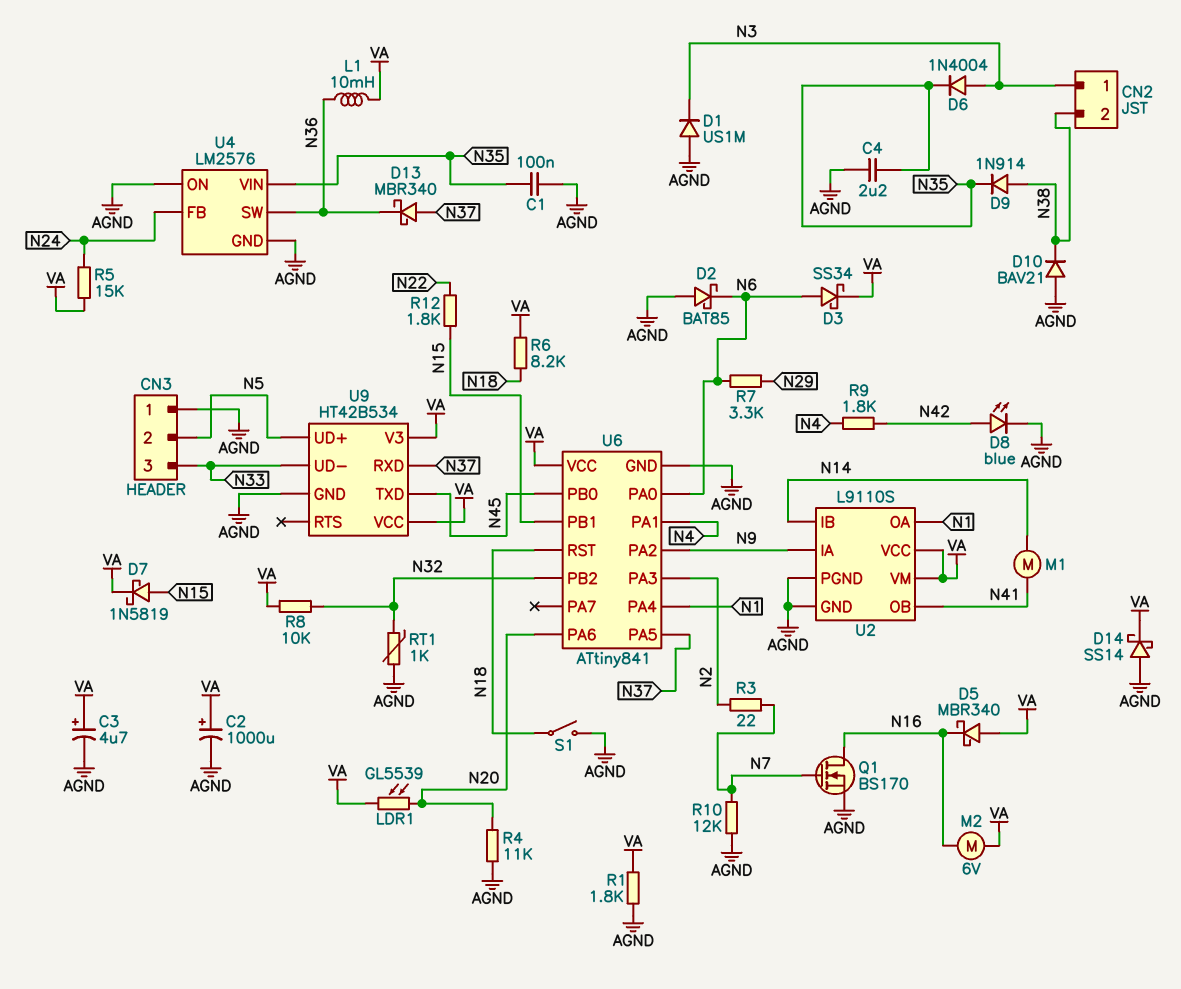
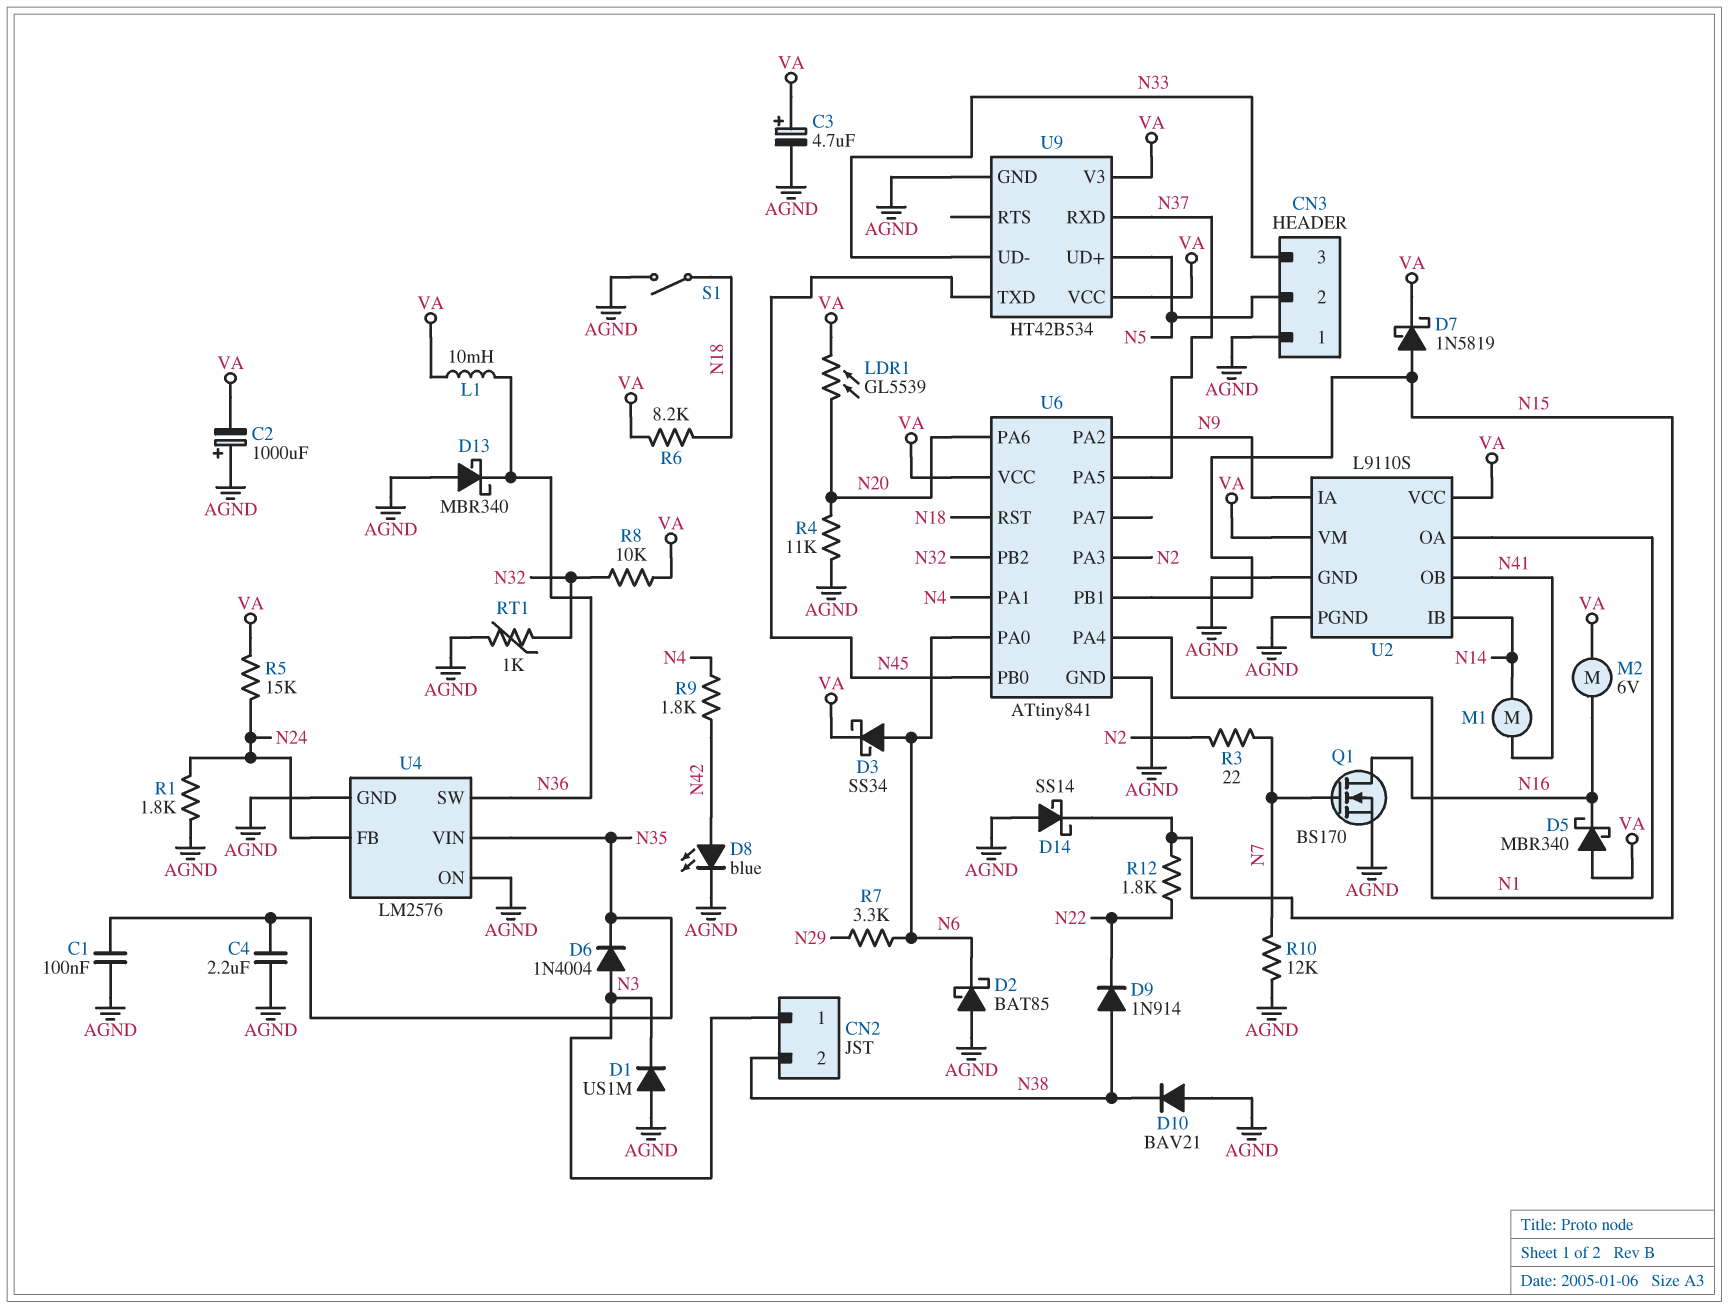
C2: 1000uF (plus VA, minus AGND) -> 1000uF (plus AGND, minus VA)
D9: diode 1N914 (A N38, K N35) -> diode 1N914 (A N38, K N22)
D13: schottky MBR340 (A N37, K N36) -> schottky MBR340 (A AGND, K N36)
D14: schottky SS14 (A AGND, K VA) -> schottky SS14 (A AGND, K N15)
R1: 1.8k (AGND, VA) -> 1.8k (AGND, N24)

